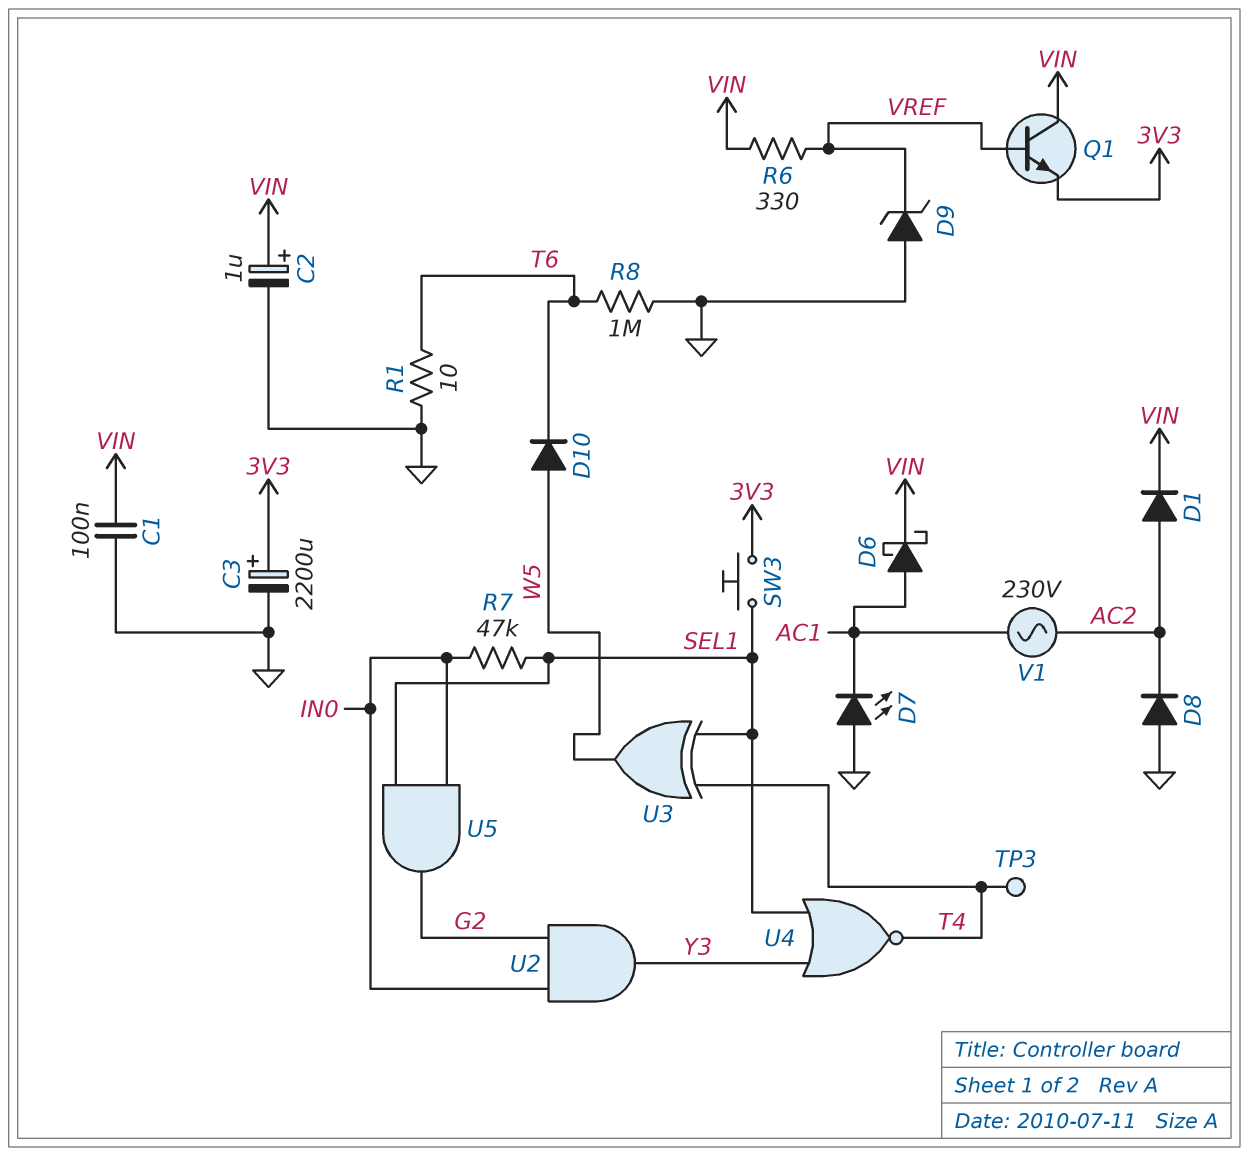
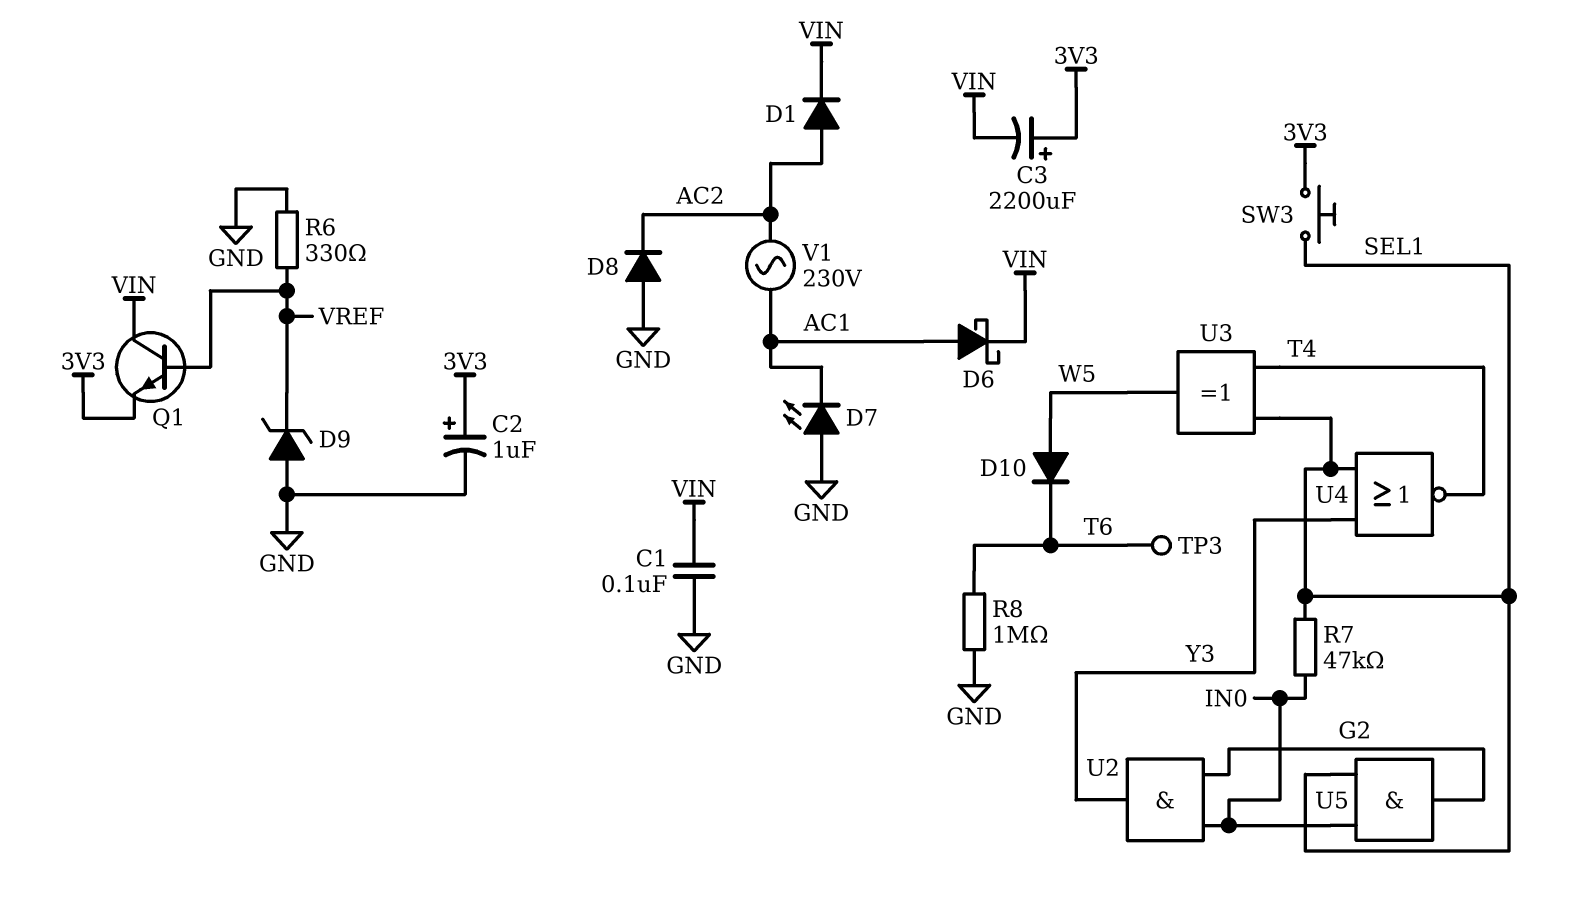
C2: 1uF (plus VIN, minus GND) -> 1uF (plus 3V3, minus GND)
C3: 2200uF (plus 3V3, minus GND) -> 2200uF (plus 3V3, minus VIN)
R1: 10 (GND, T6) -> none
R6: 330 (VIN, VREF) -> 330 (GND, VREF)
TP3: test point (T4) -> test point (T6)

